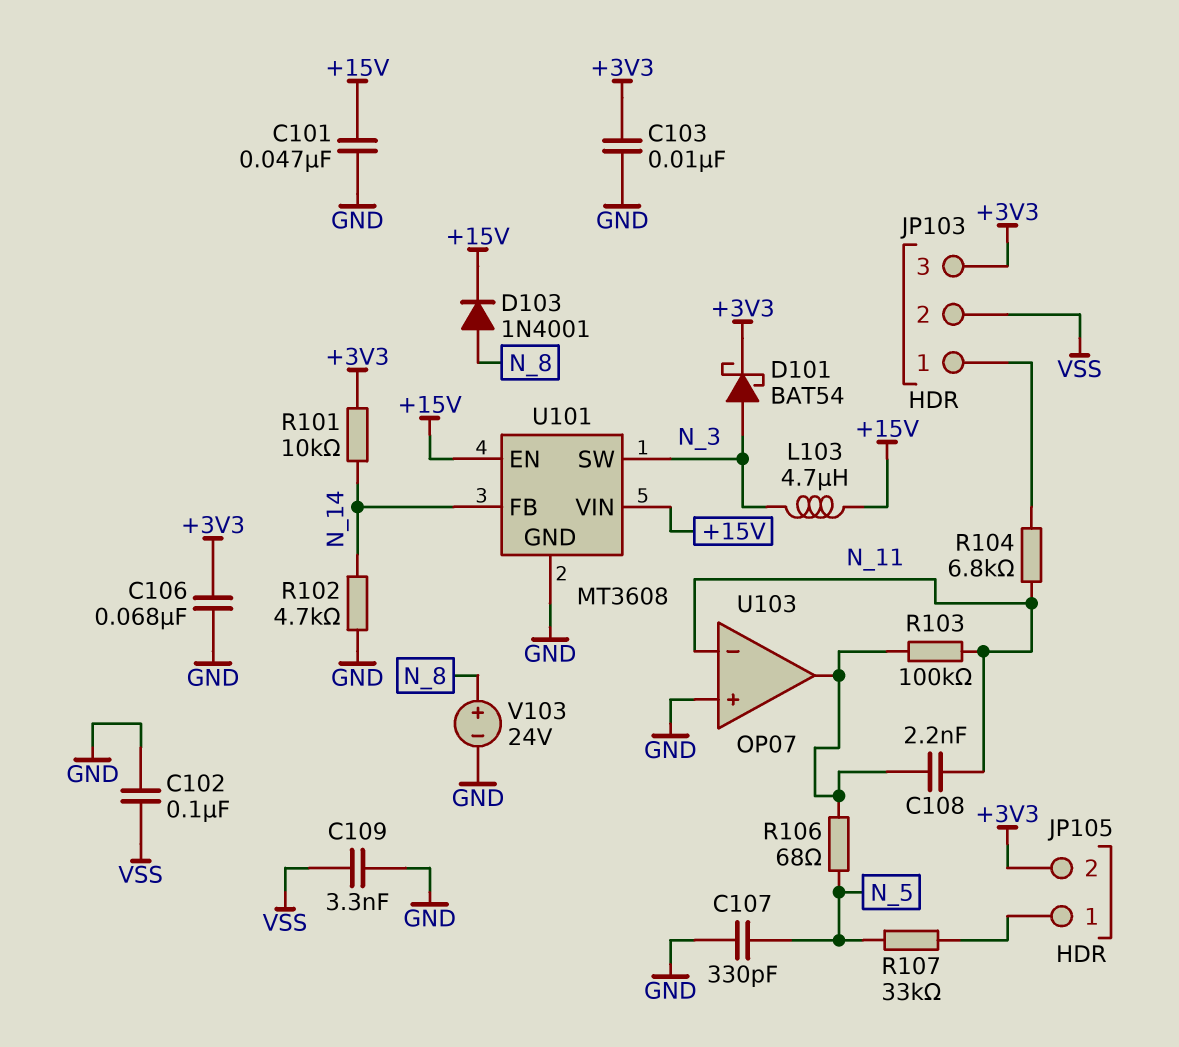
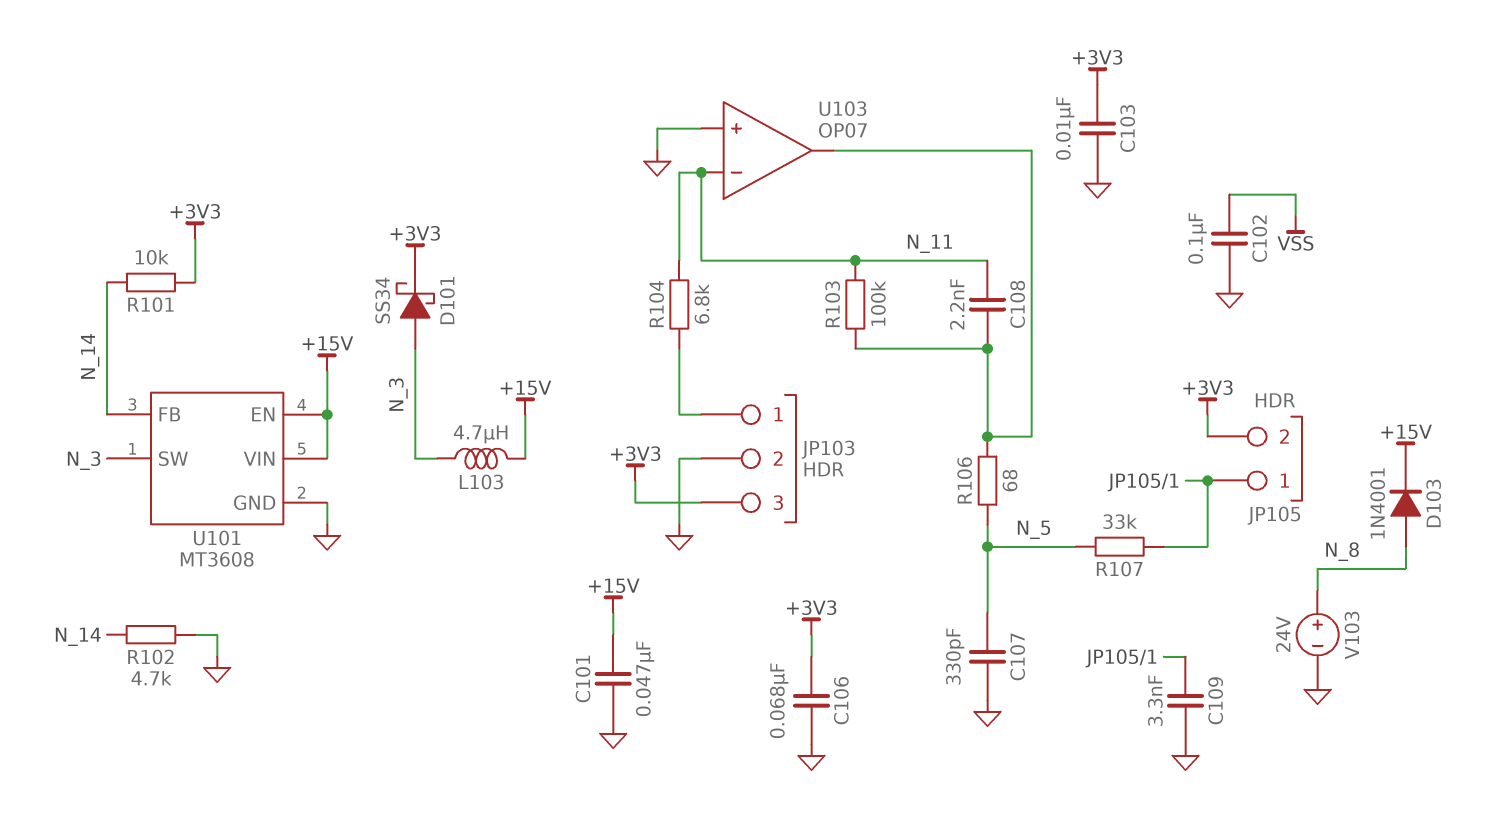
C109: 3.3nF (GND, VSS) -> 3.3nF (GND, JP105/1)
D101: schottky BAT54 (A N_3, K +3V3) -> schottky SS34 (A N_3, K +3V3)
JP103 pin 2: VSS -> GND

